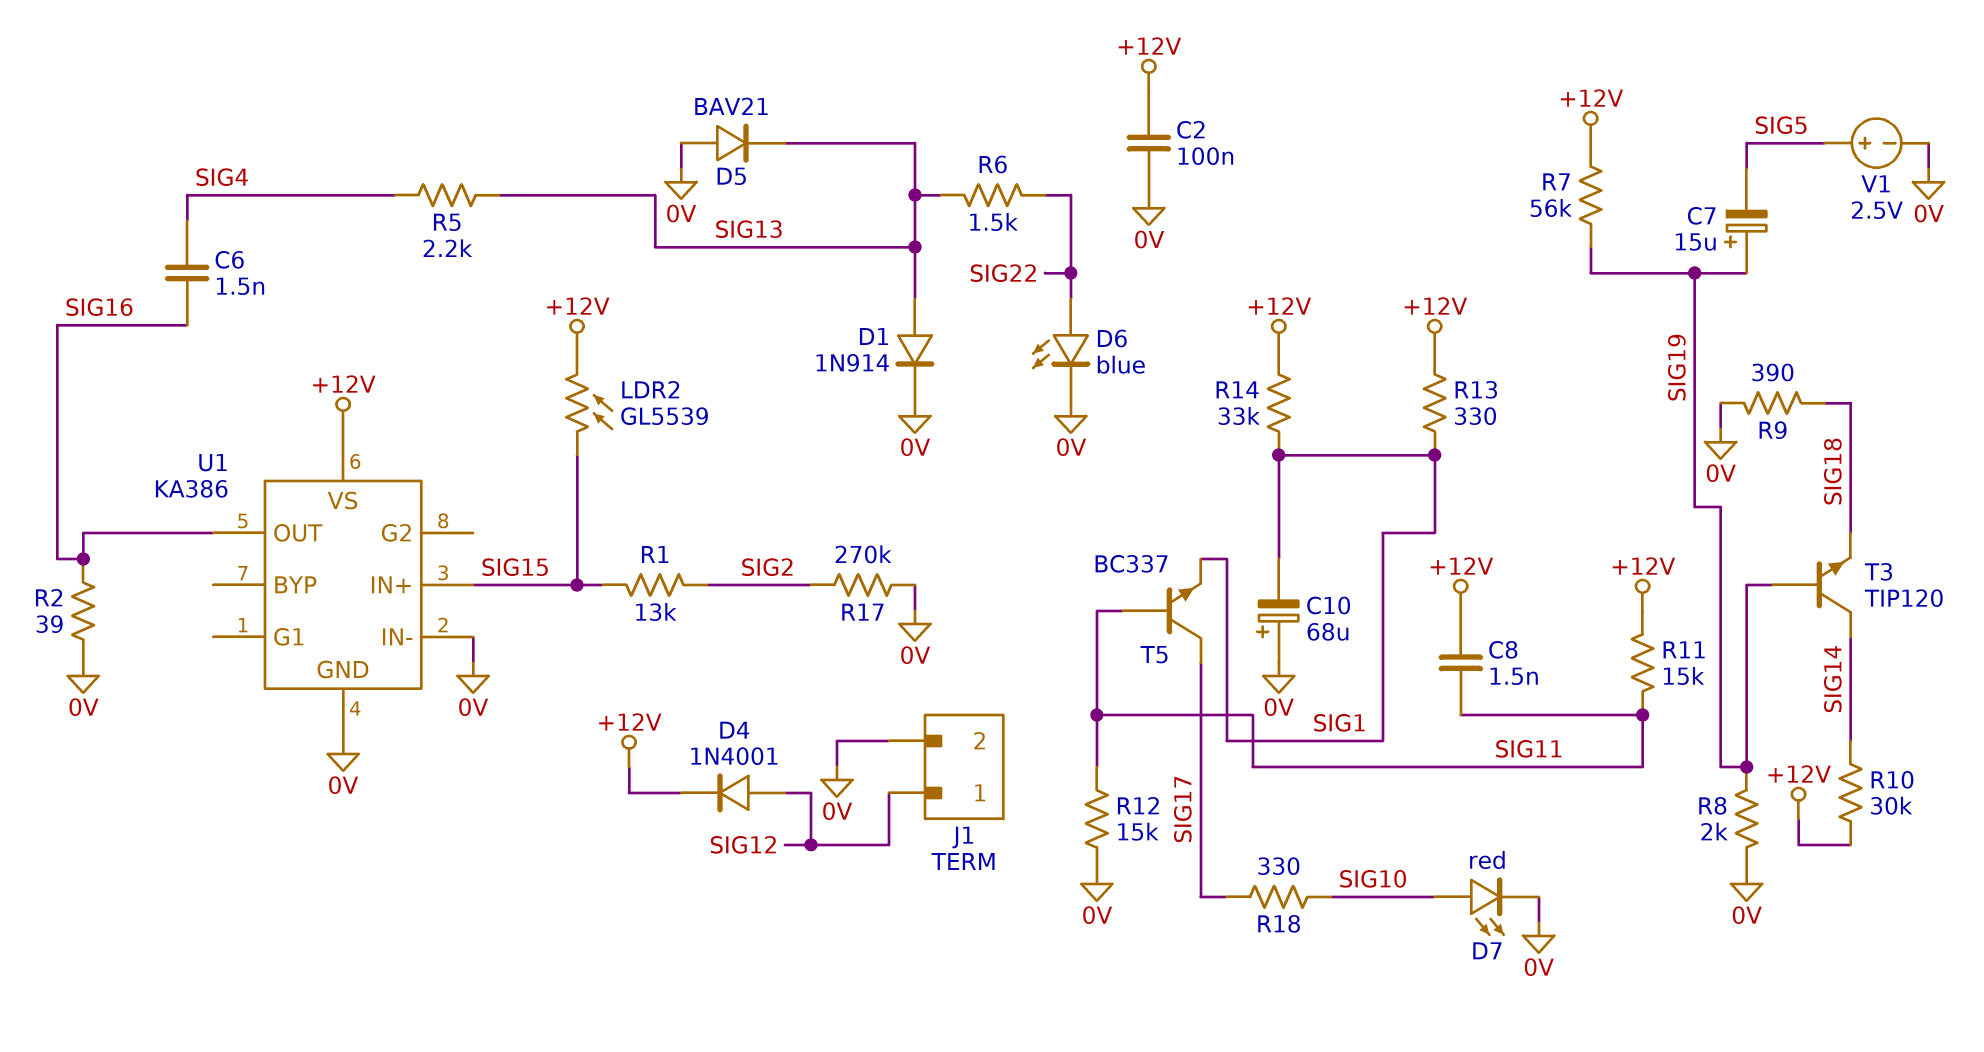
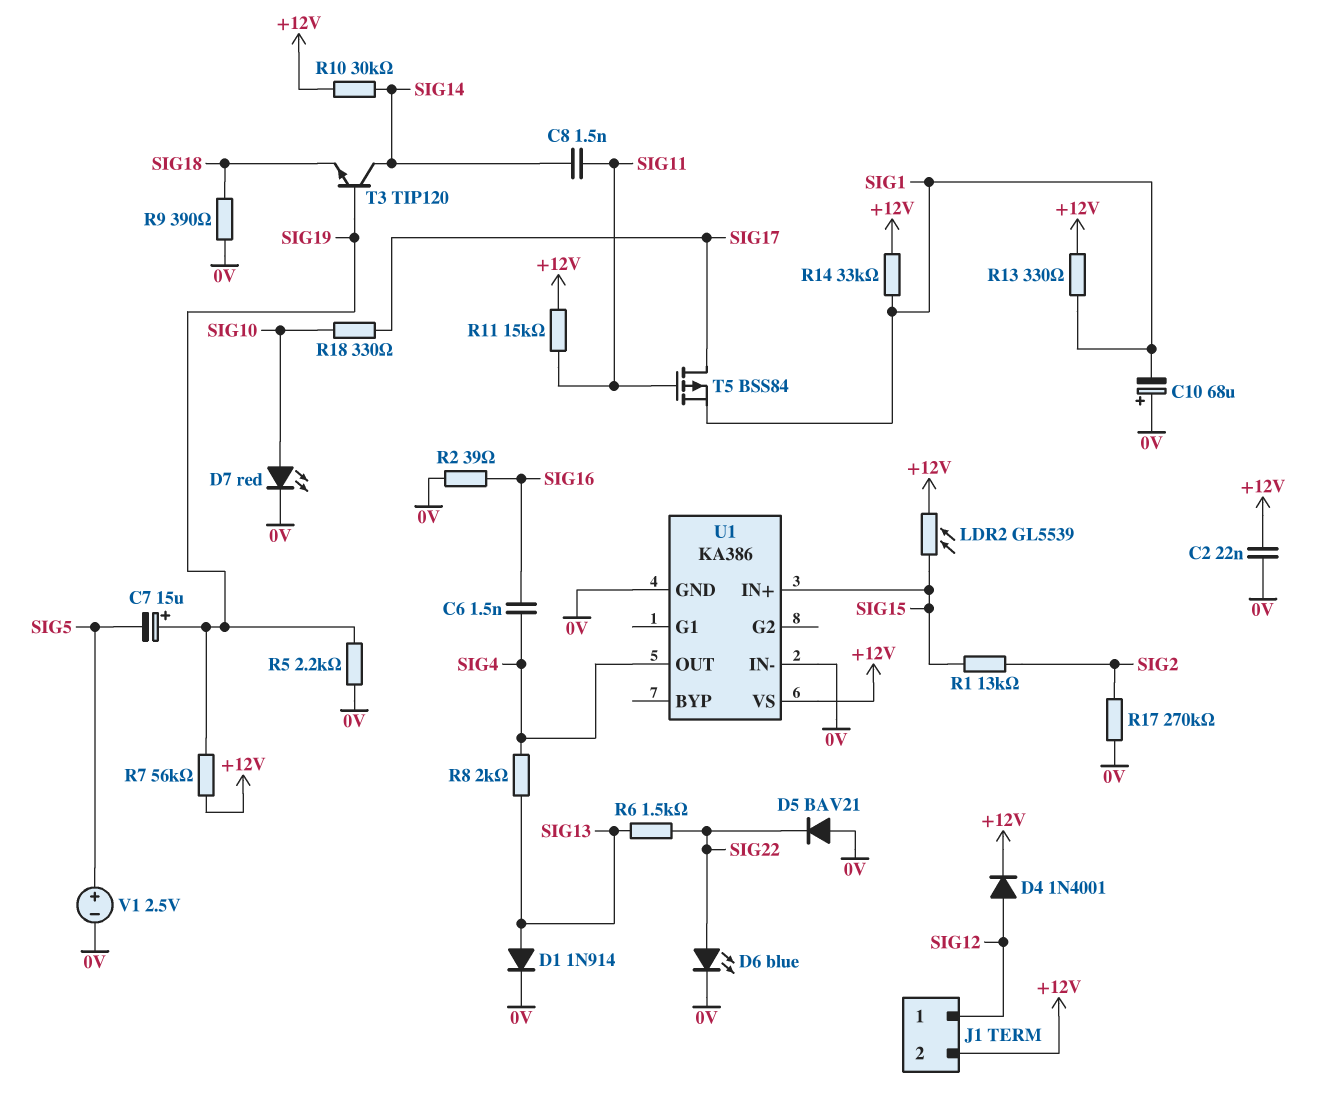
C2: 100nF (+12V, 0V) -> 22nF (+12V, 0V)
C8: 1.5nF (+12V, SIG11) -> 1.5nF (SIG11, SIG14)
D5: diode BAV21 (A 0V, K SIG13) -> diode BAV21 (A 0V, K SIG22)
J1 pin 2: 0V -> +12V
R5: 2.2k (SIG4, SIG13) -> 2.2k (0V, SIG19)
R8: 2k (0V, SIG19) -> 2k (SIG4, SIG13)
R12: 15k (0V, SIG11) -> none
T5: NPN BC337 (B SIG11, C SIG17, E SIG1) -> PMOS BSS84 (G SIG11, D SIG17, S SIG1)
U1 pin OUT: SIG16 -> SIG4

